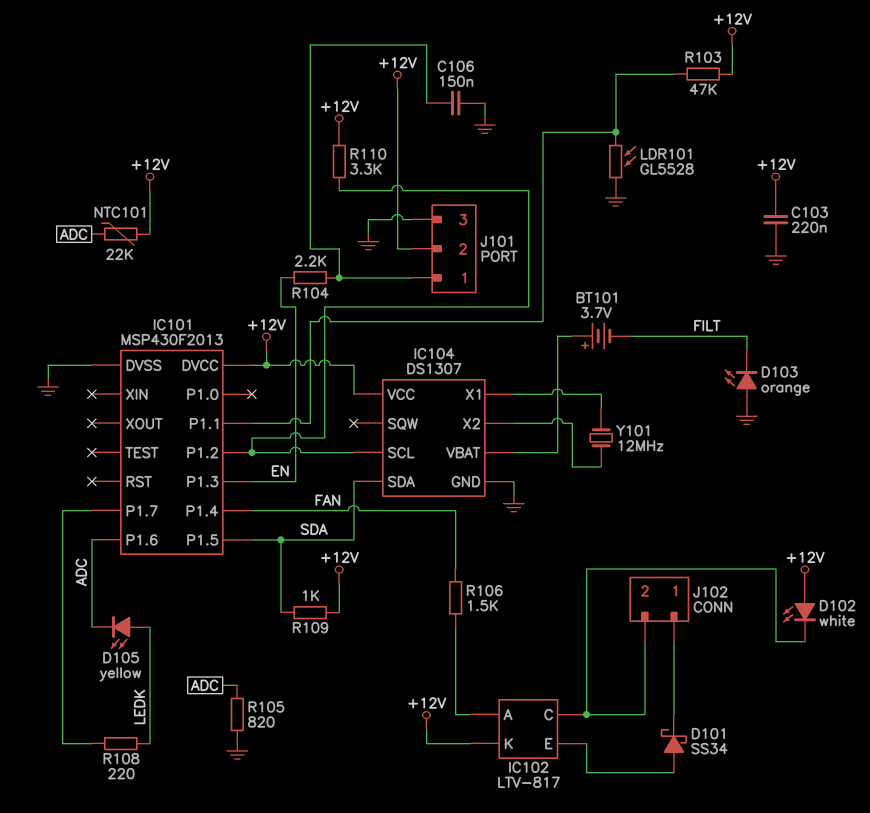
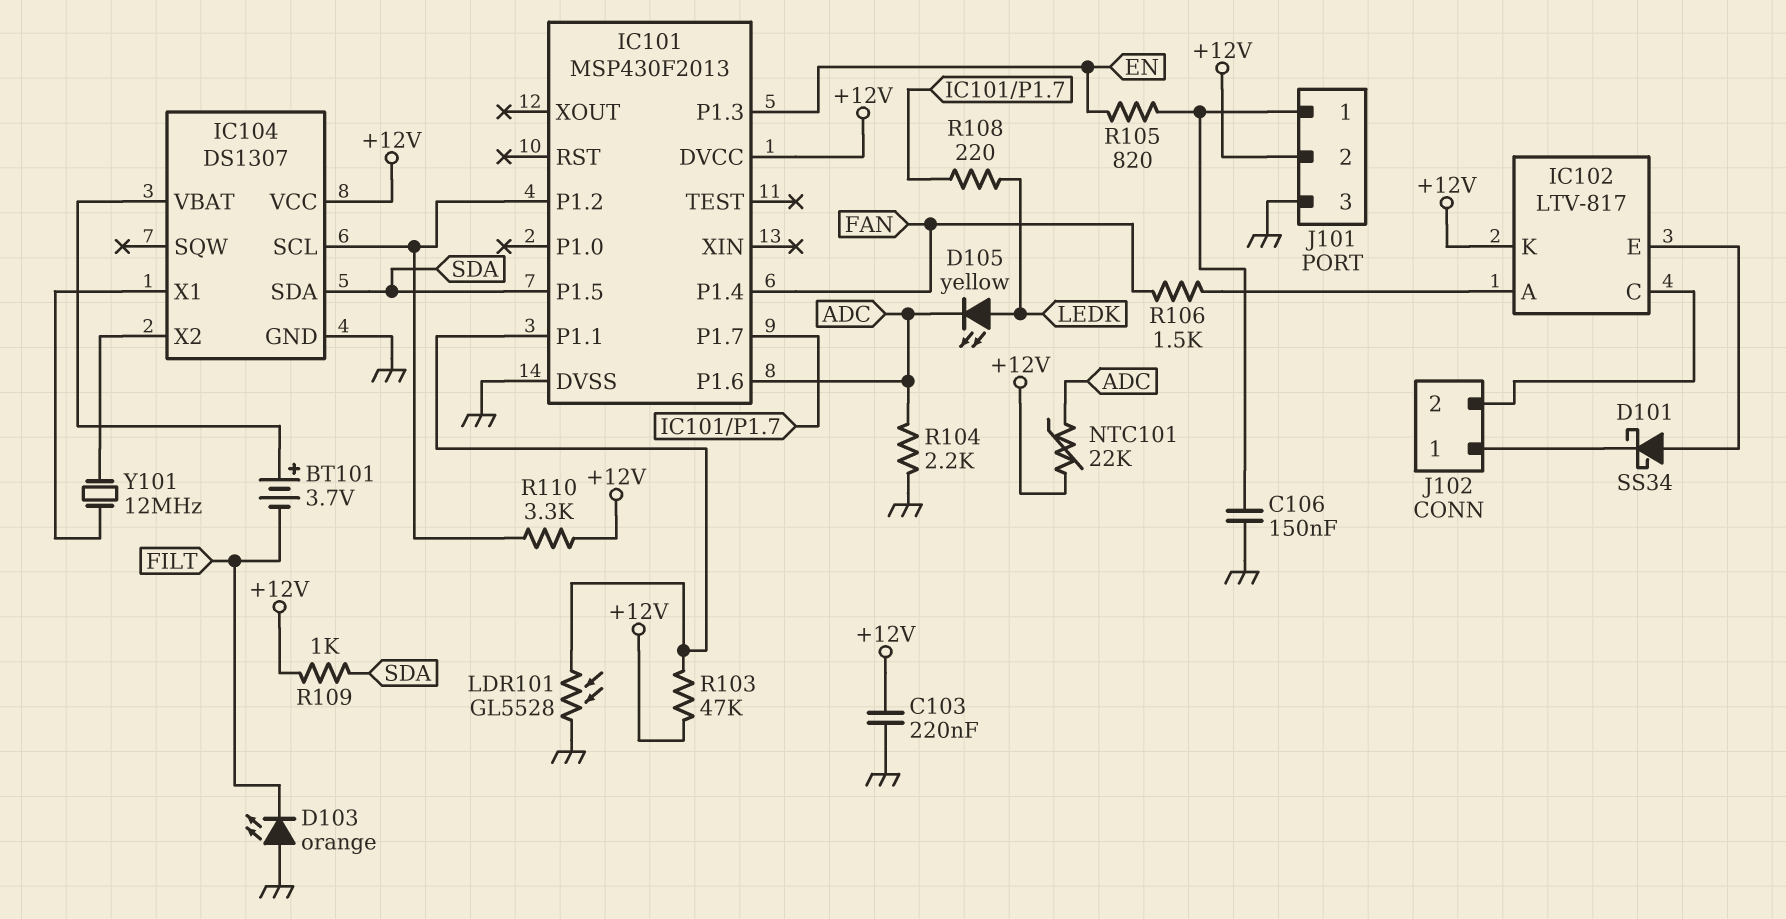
D102: LED white (A +12V, K IC102/C) -> none
R104: 2.2k (EN, J101/1) -> 2.2k (ADC, GND)
R105: 820 (ADC, GND) -> 820 (EN, J101/1)

